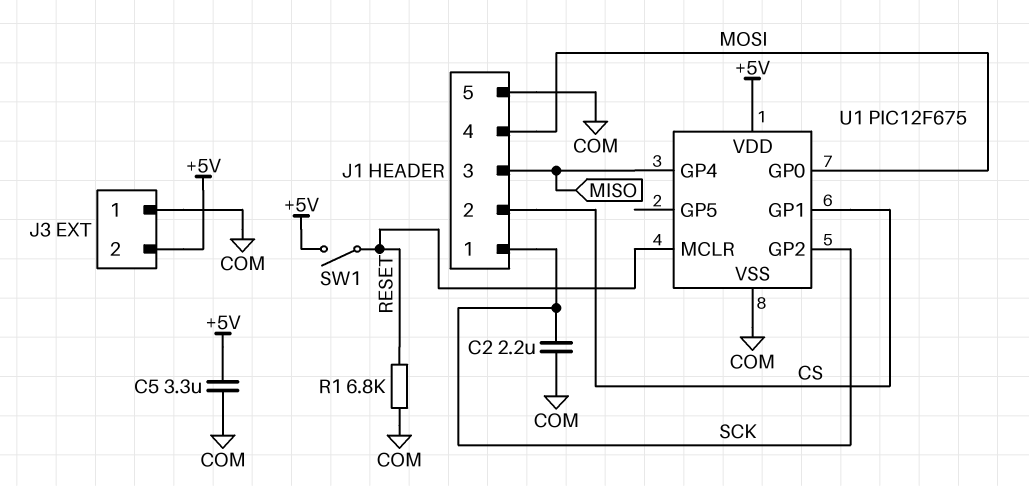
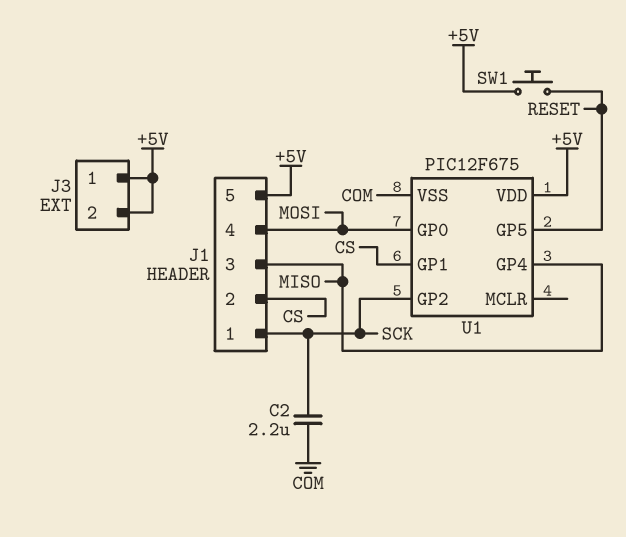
C5: 3.3uF (+5V, COM) -> none
J1 pin 5: COM -> +5V
J3 pin 1: COM -> +5V
R1: 6.8k (COM, RESET) -> none
SW1: switch (+5V, RESET) -> button (+5V, RESET)
U1 pin GP5: none -> RESET
U1 pin MCLR: RESET -> none

